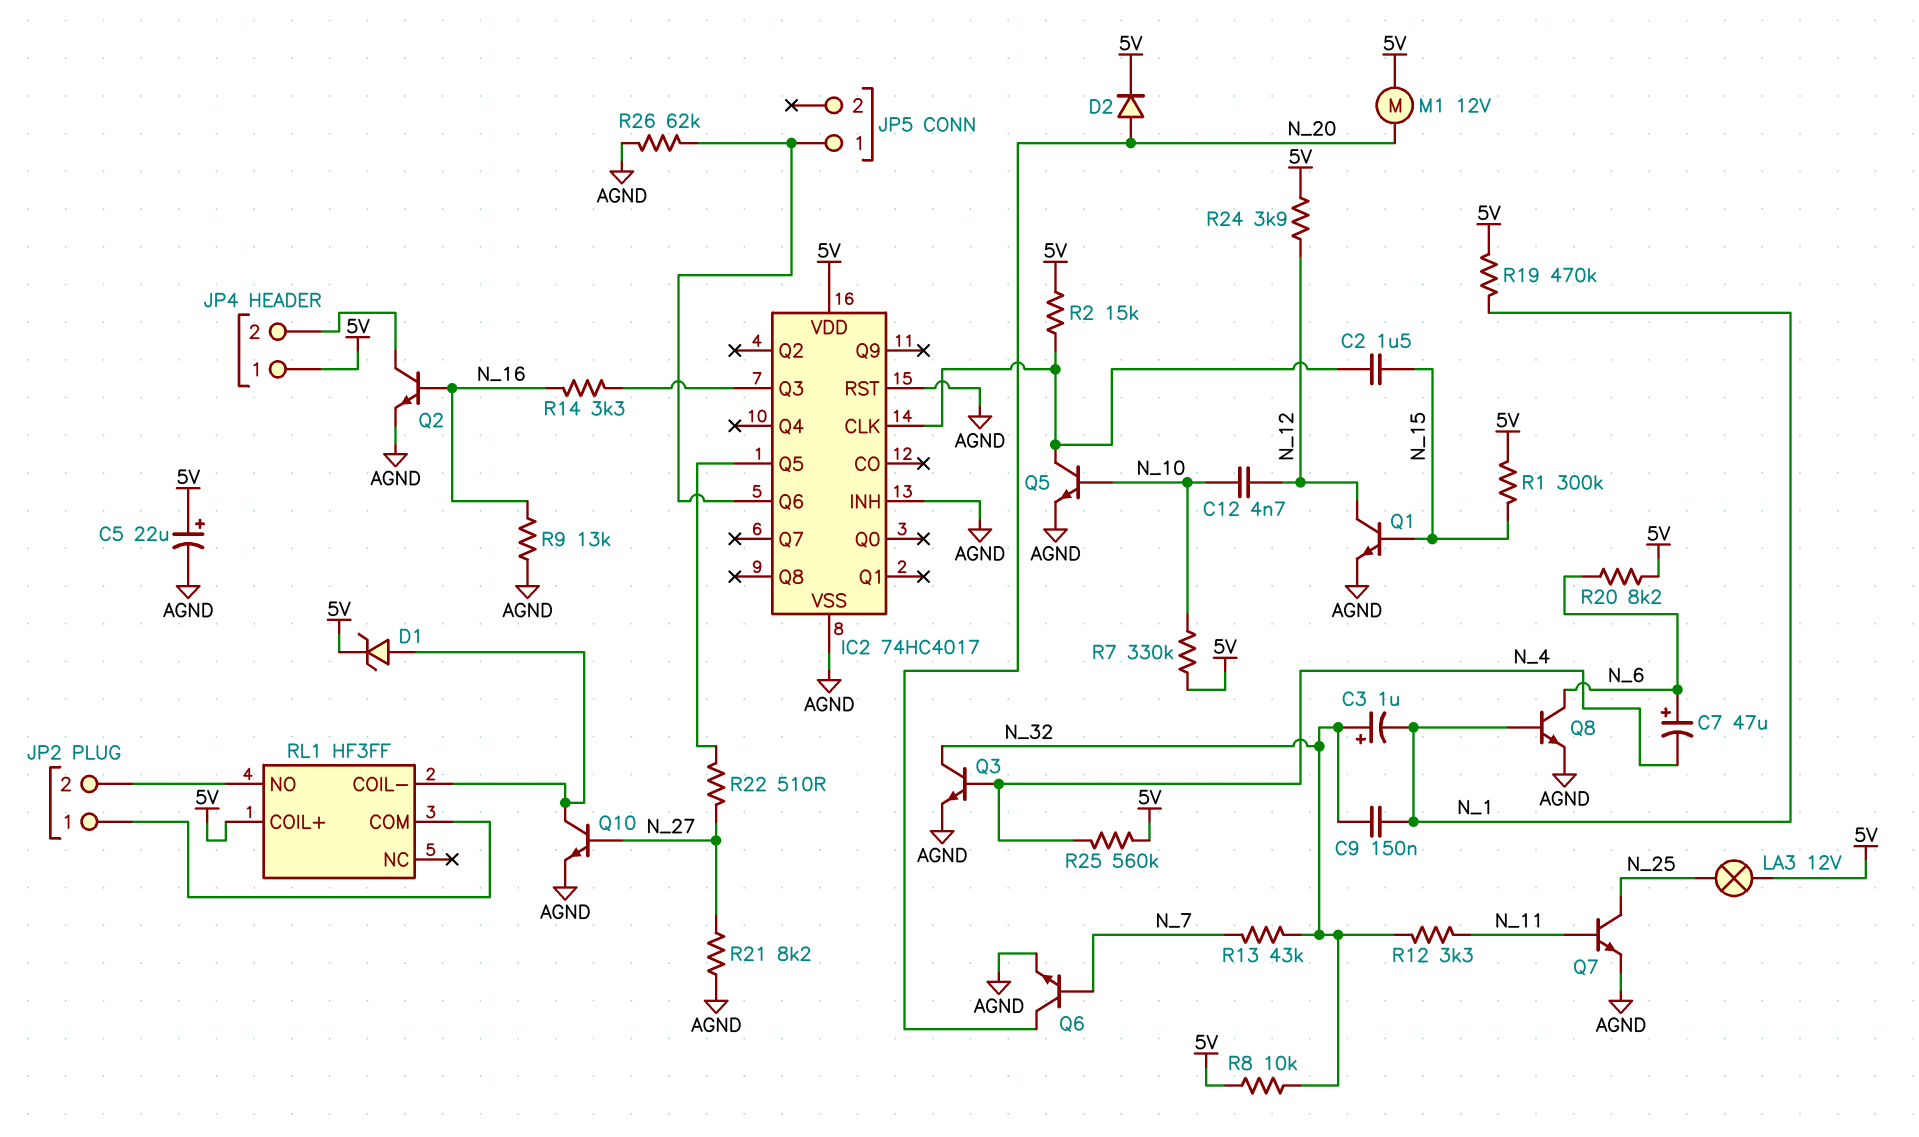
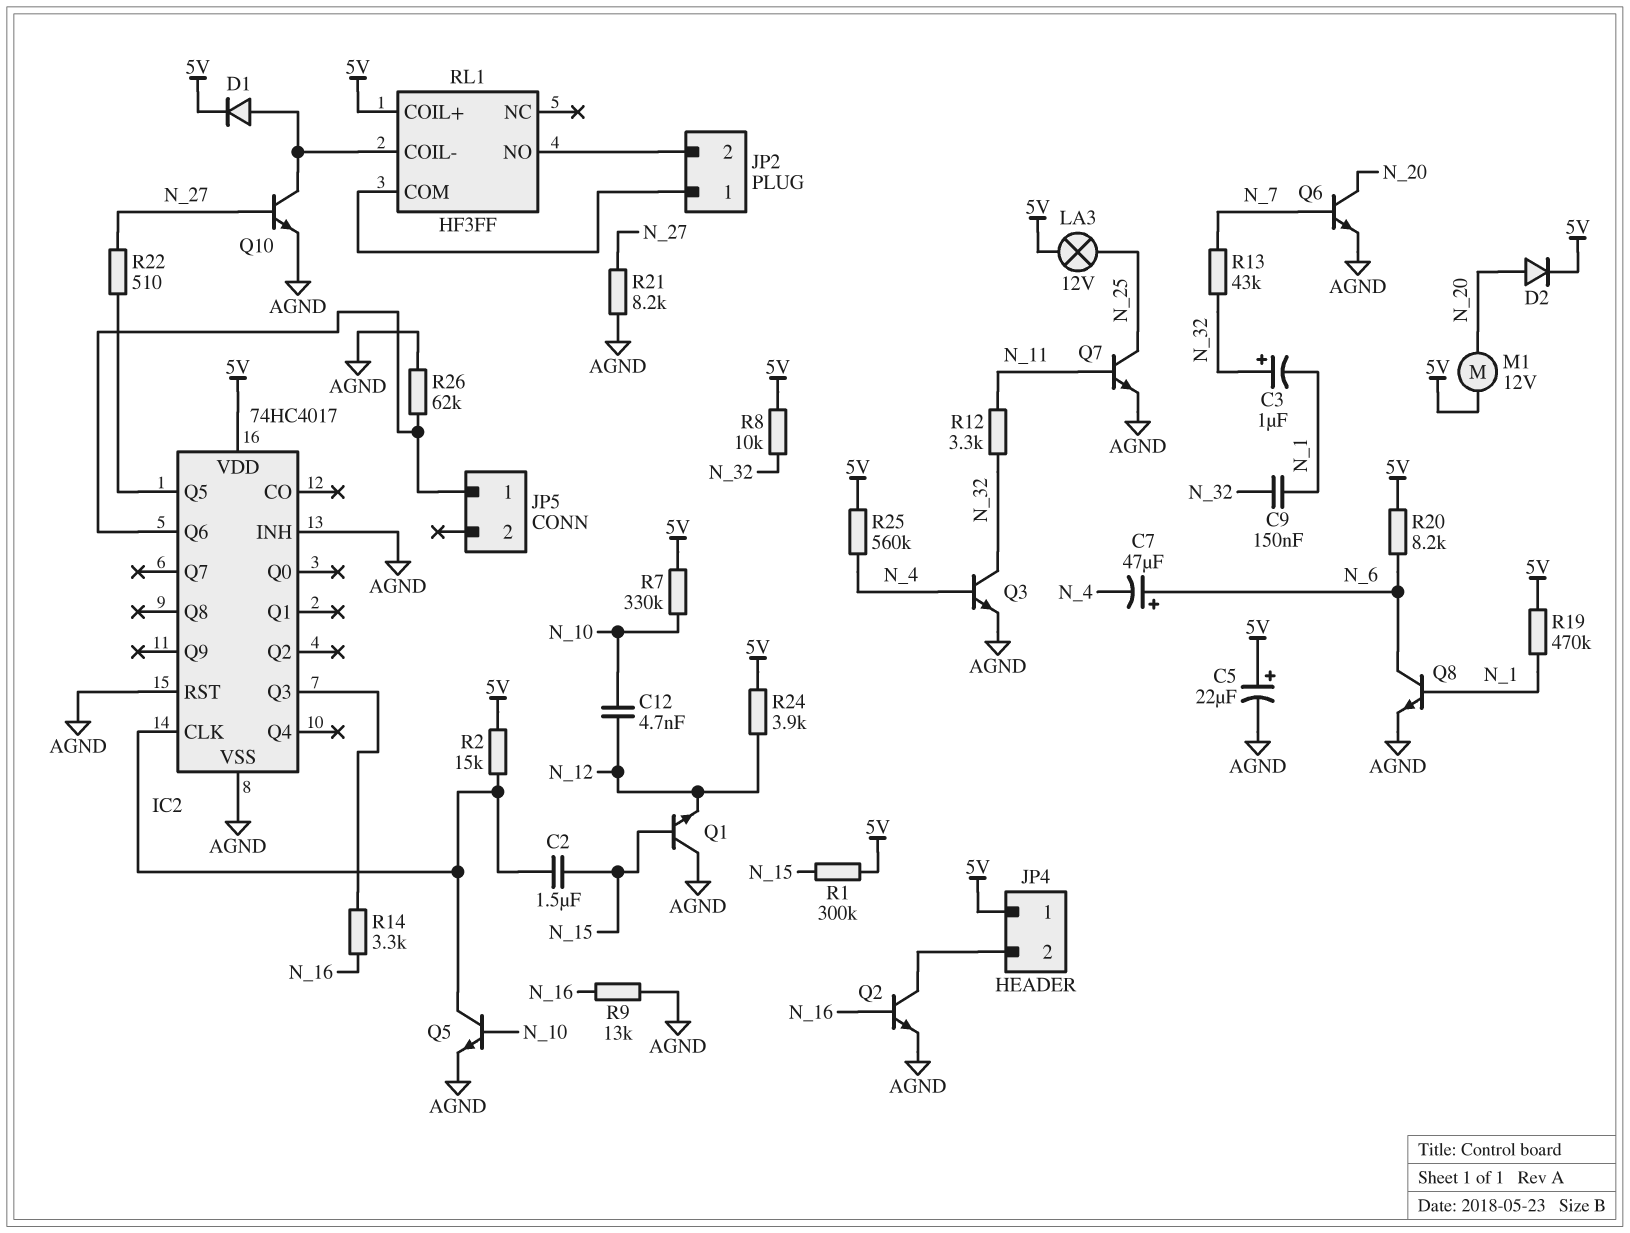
D1: zener (A RL1/COIL-, K 5V) -> diode (A RL1/COIL-, K 5V)
Q1: NPN (B N_15, C N_12, E AGND) -> NPN (B N_15, C AGND, E N_12)

